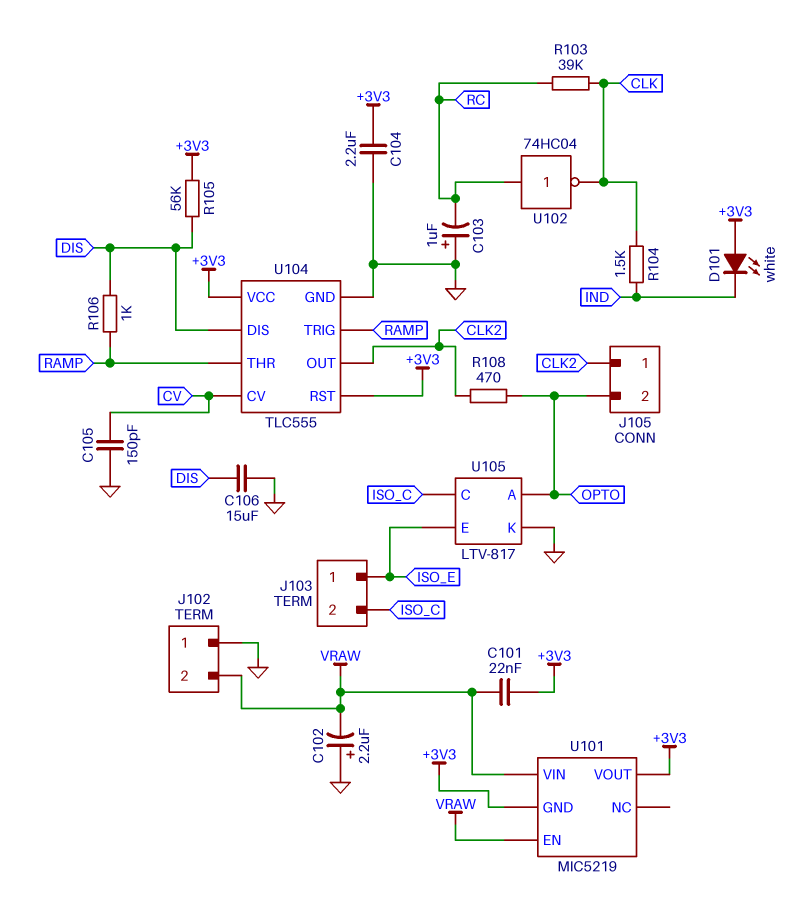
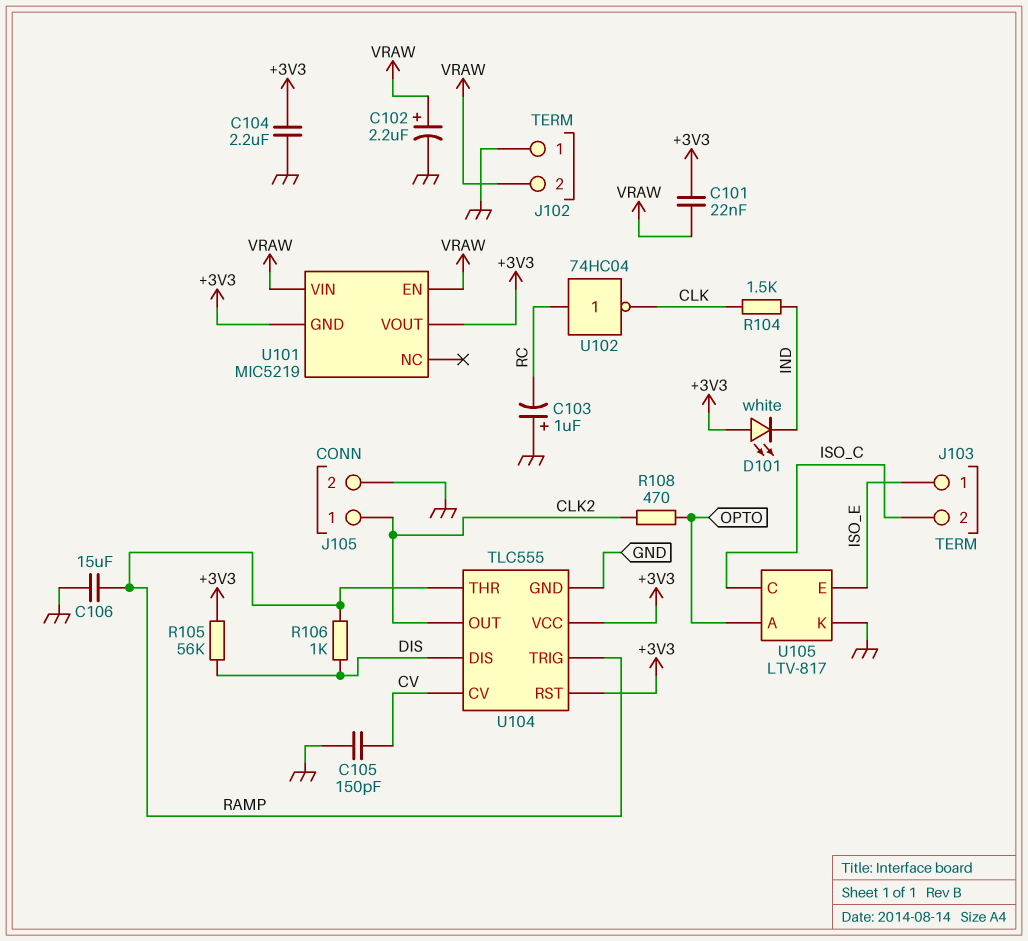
C102: 2.2uF (plus GND, minus VRAW) -> 2.2uF (plus VRAW, minus GND)
C106: 15uF (DIS, GND) -> 15uF (GND, RAMP)
J105 pin 2: OPTO -> GND
R103: 39k (CLK, RC) -> none

